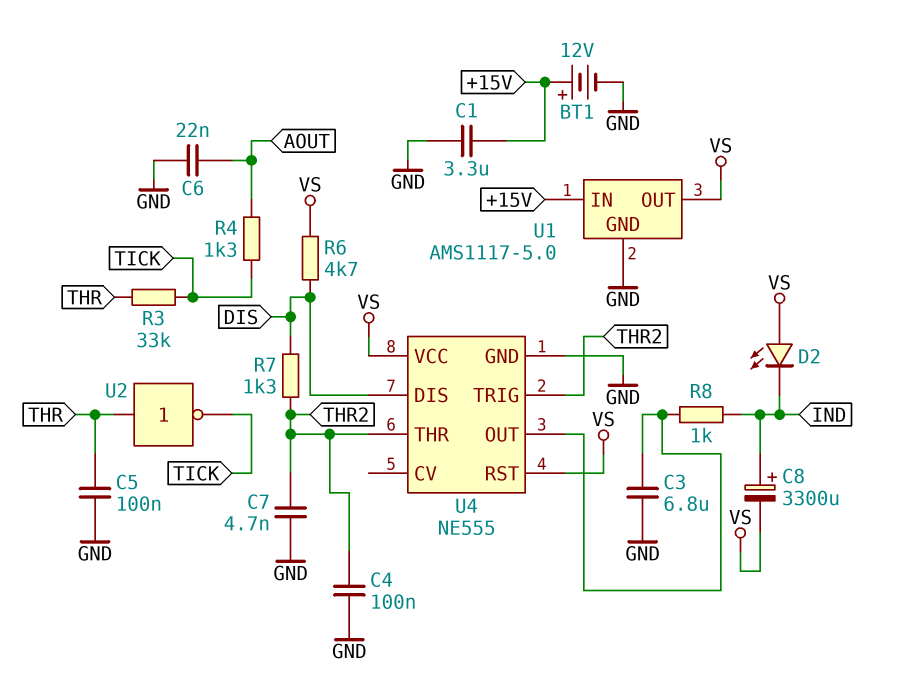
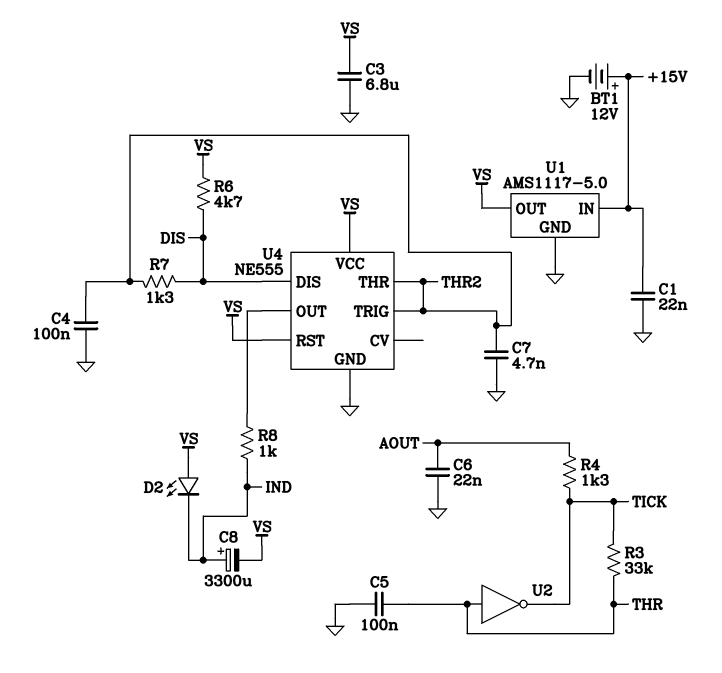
C1: 3.3uF (+15V, GND) -> 22nF (+15V, GND)
C3: 6.8uF (GND, U4/OUT) -> 6.8uF (GND, VS)

